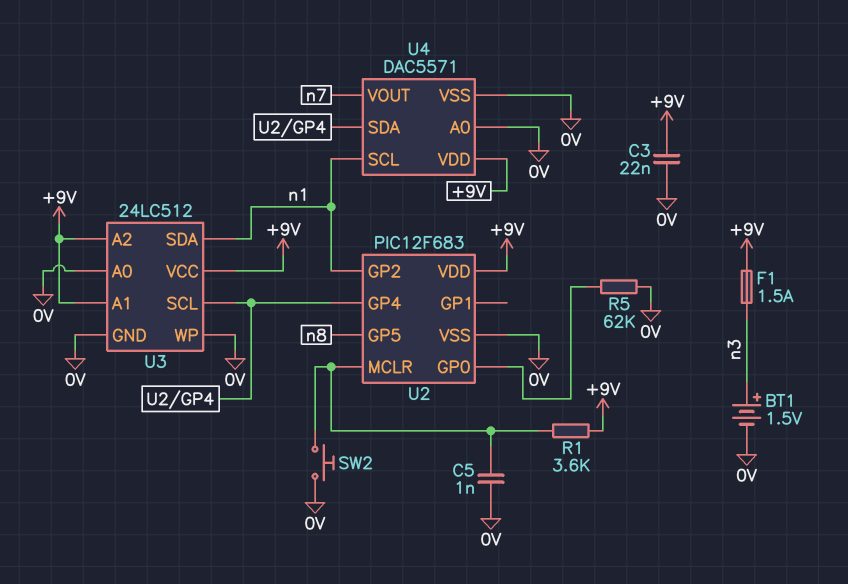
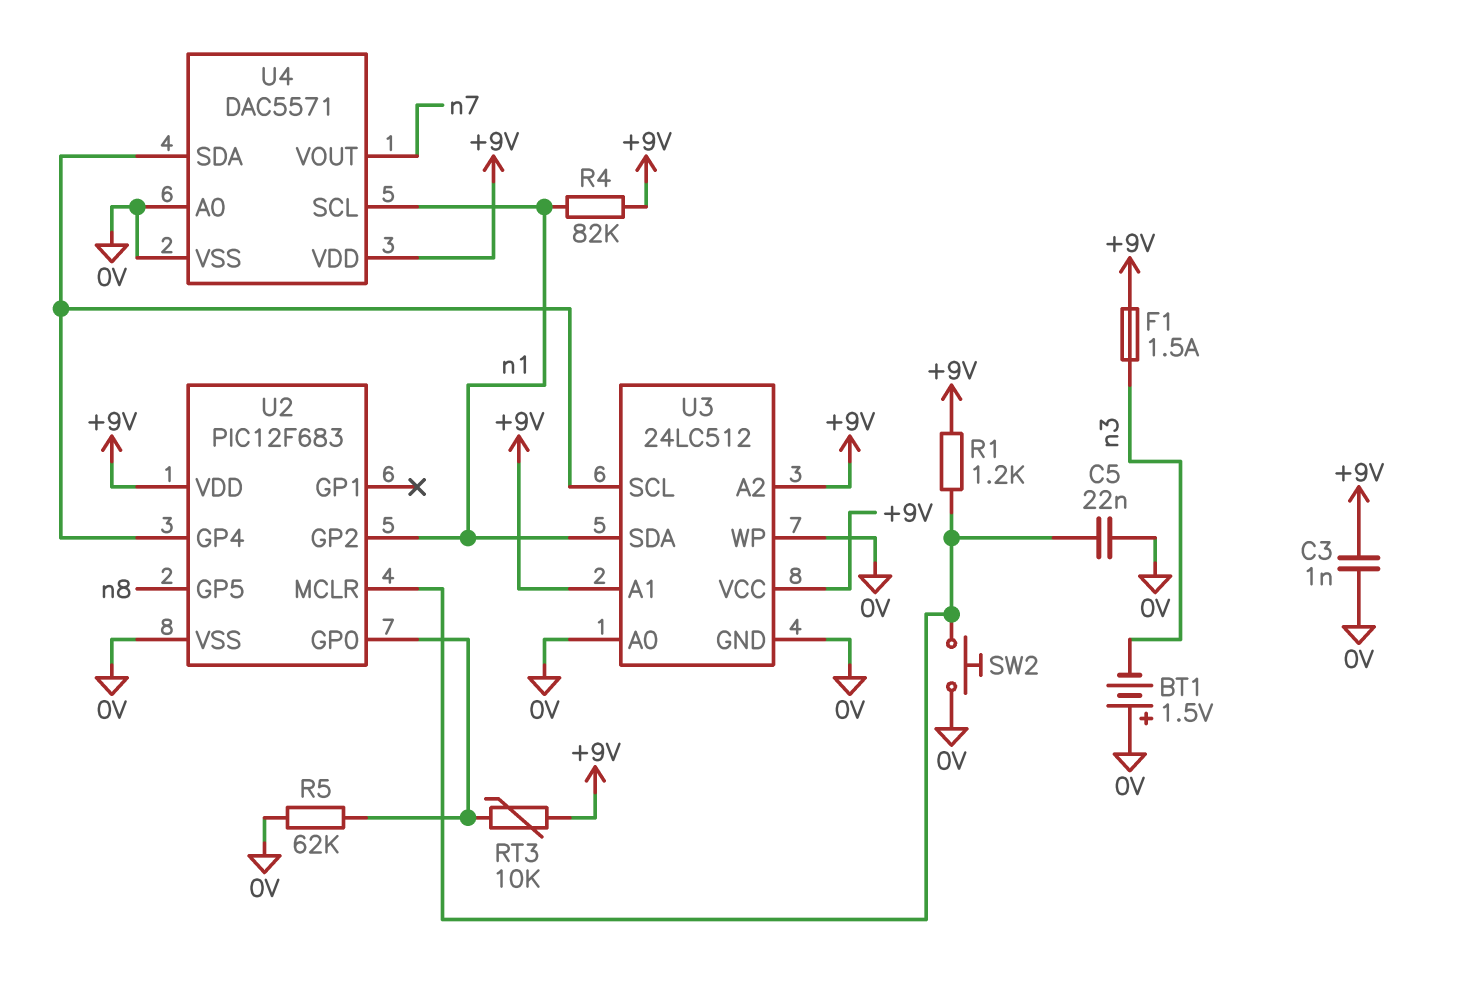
BT1: 1.5V (plus n3, minus 0V) -> 1.5V (plus 0V, minus n3)
C3: 22nF (+9V, 0V) -> 1nF (+9V, 0V)
C5: 1nF (0V, U2/MCLR) -> 22nF (0V, U2/MCLR)
R1: 3.6k (+9V, U2/MCLR) -> 1.2k (+9V, U2/MCLR)
R4: none -> 82k (+9V, n1)
RT3: none -> 10k (+9V, U2/GP0)

